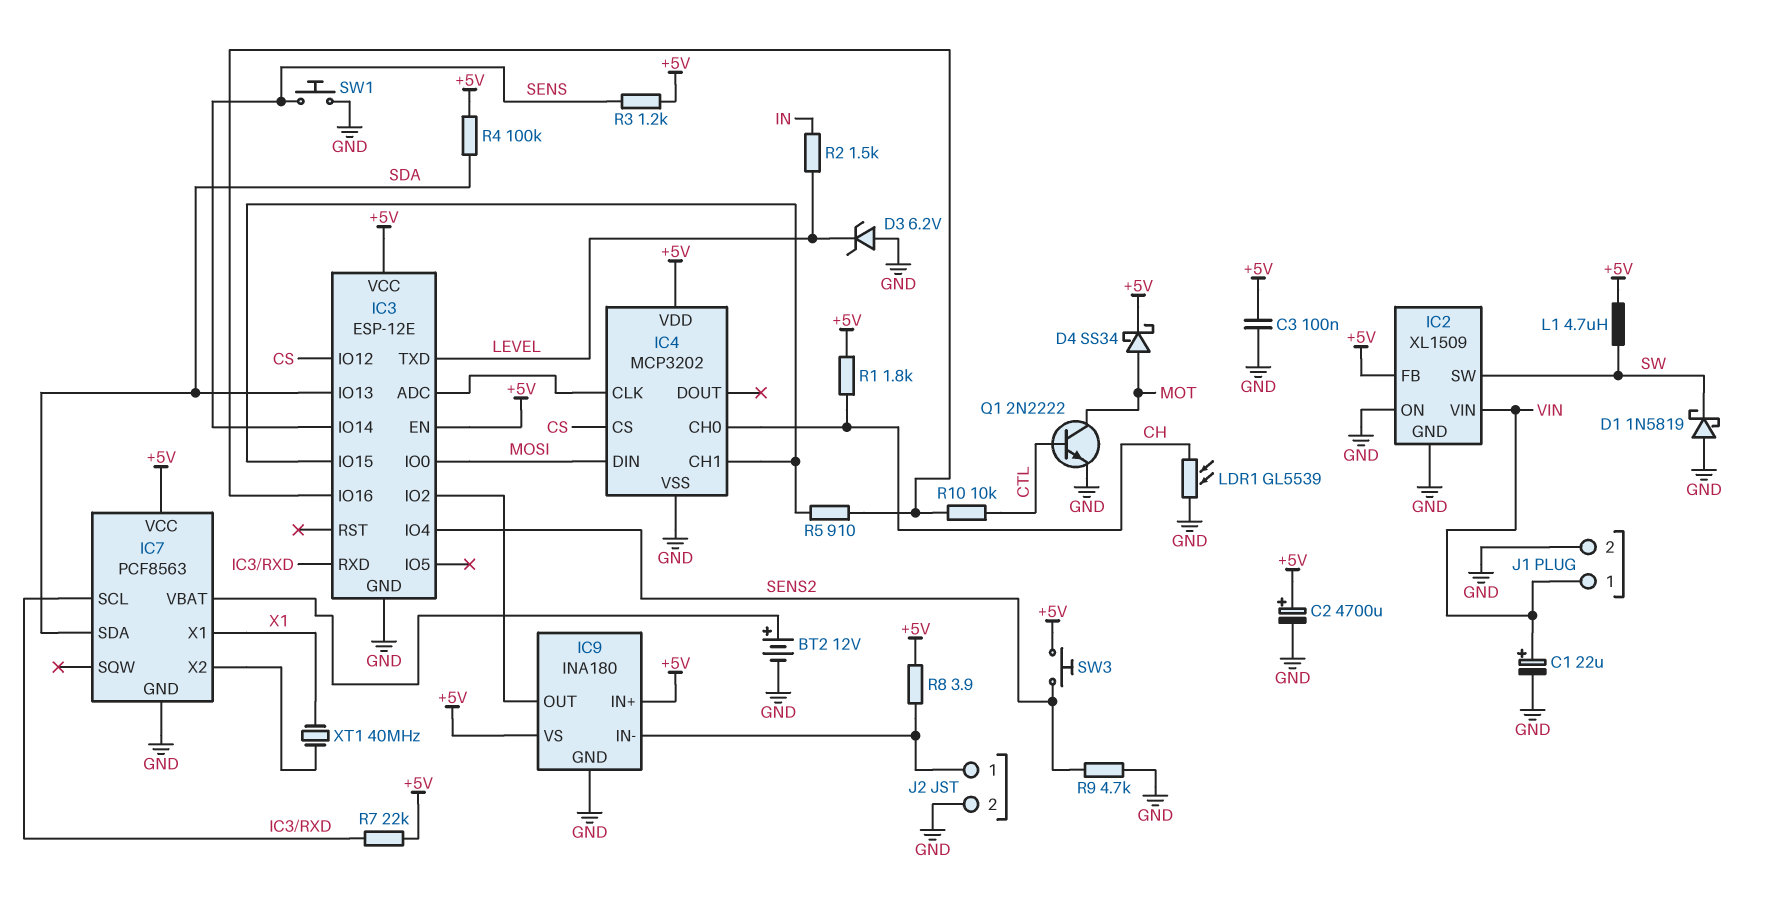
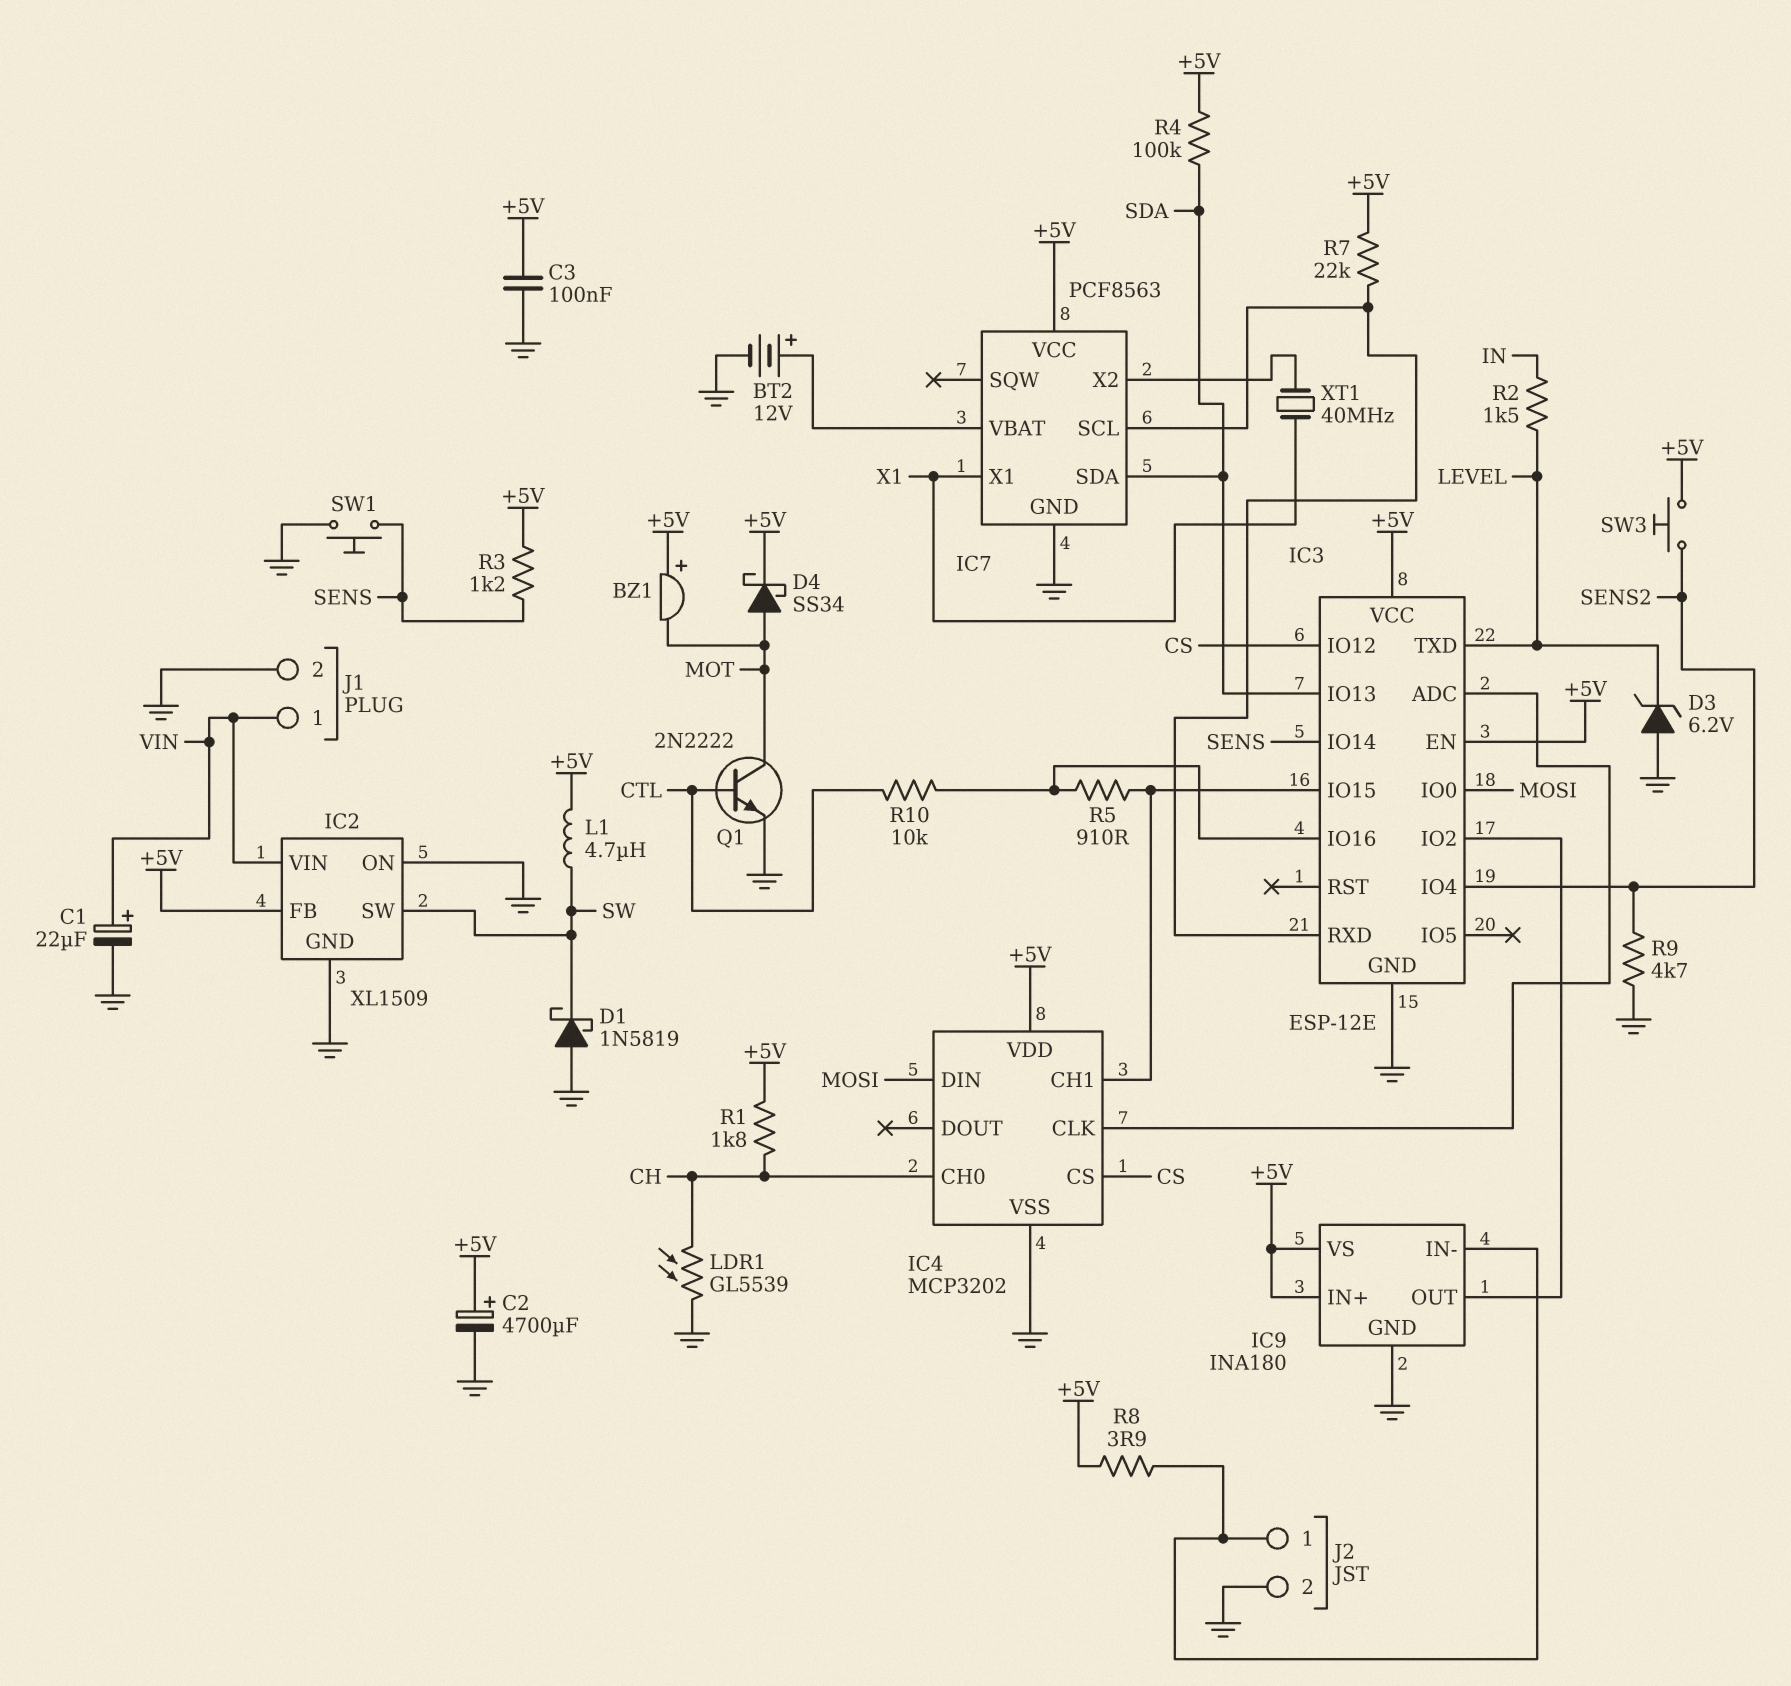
BZ1: none -> buzzer (plus +5V, minus MOT)

